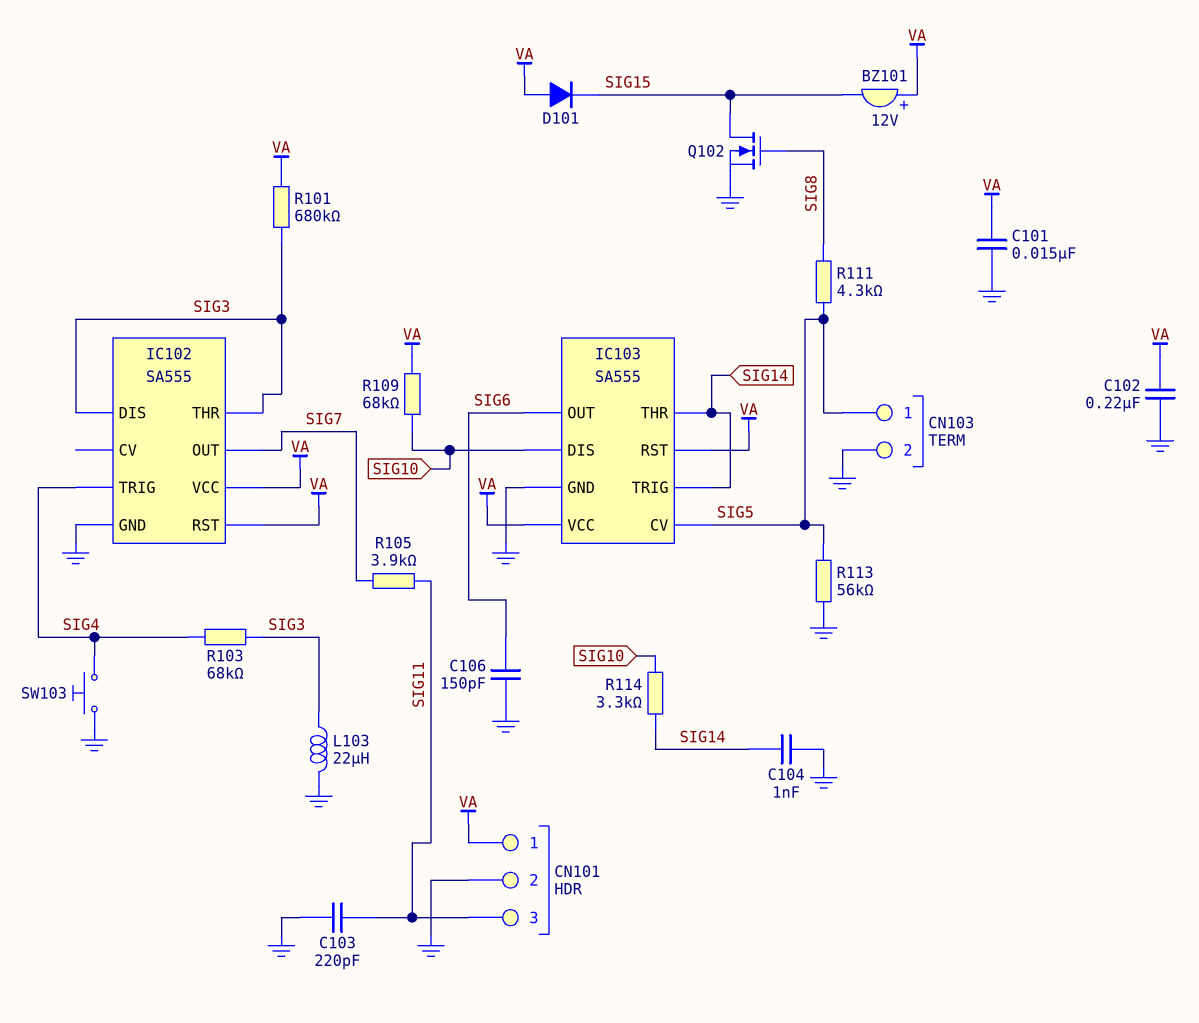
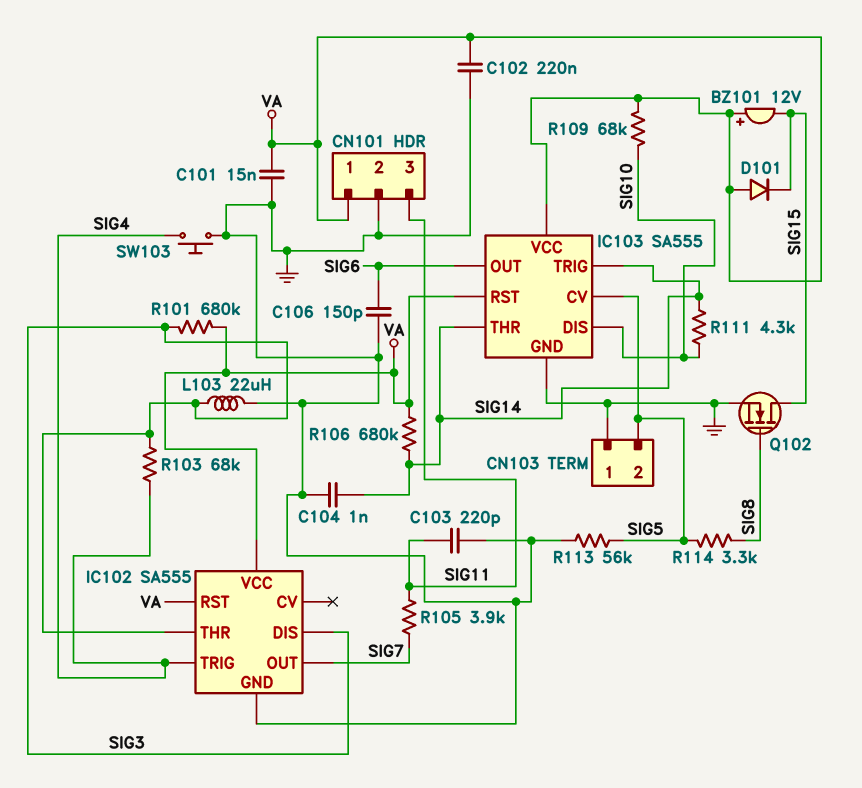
CN103 pin 1: SIG5 -> GND
CN103 pin 2: GND -> SIG5
R106: none -> 680k (SIG14, VA)
R111: 4.3k (SIG5, SIG8) -> 4.3k (SIG10, SIG14)
R114: 3.3k (SIG10, SIG14) -> 3.3k (SIG5, SIG8)

